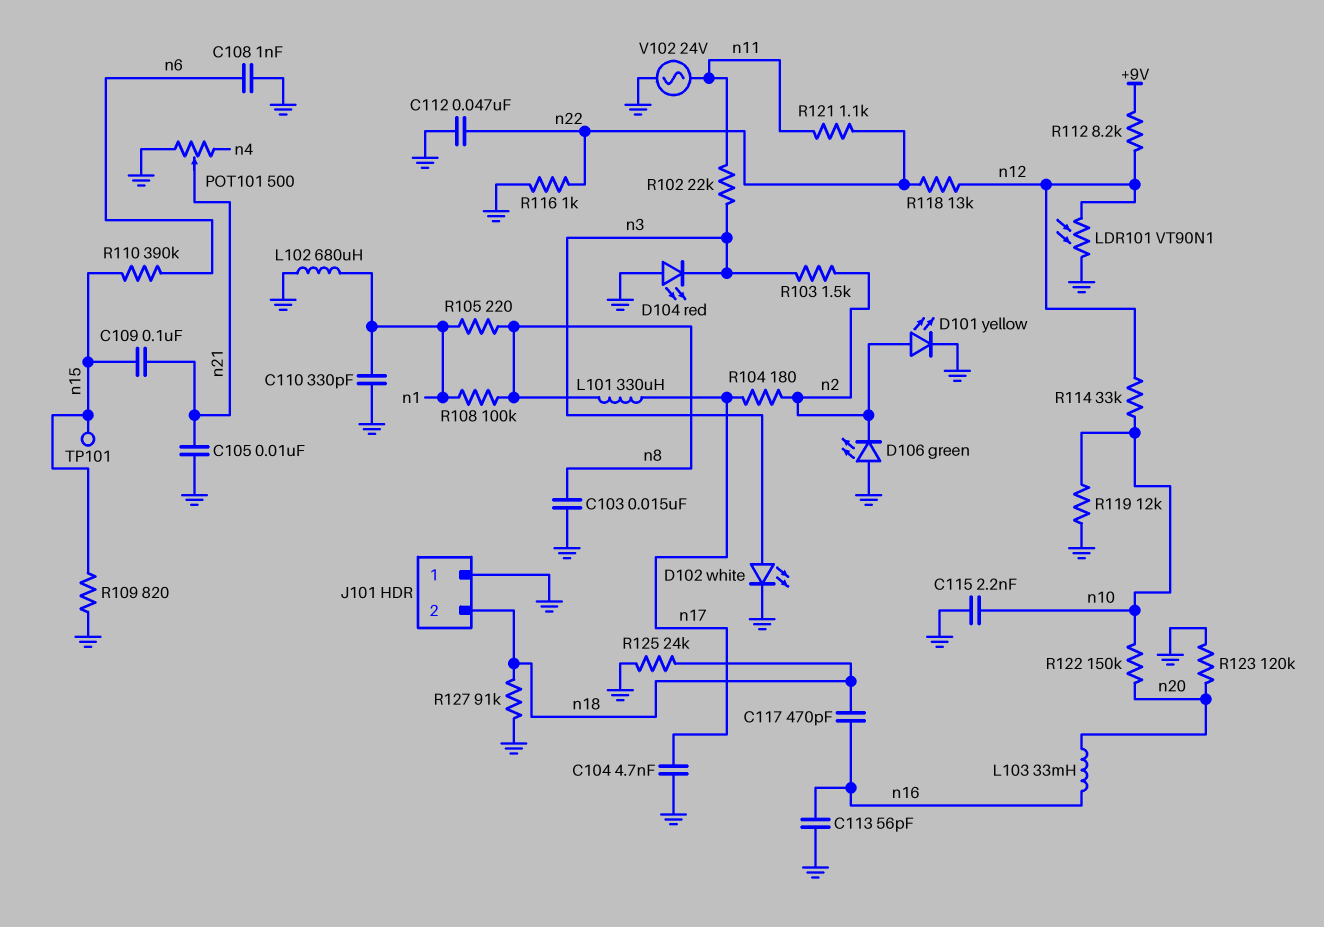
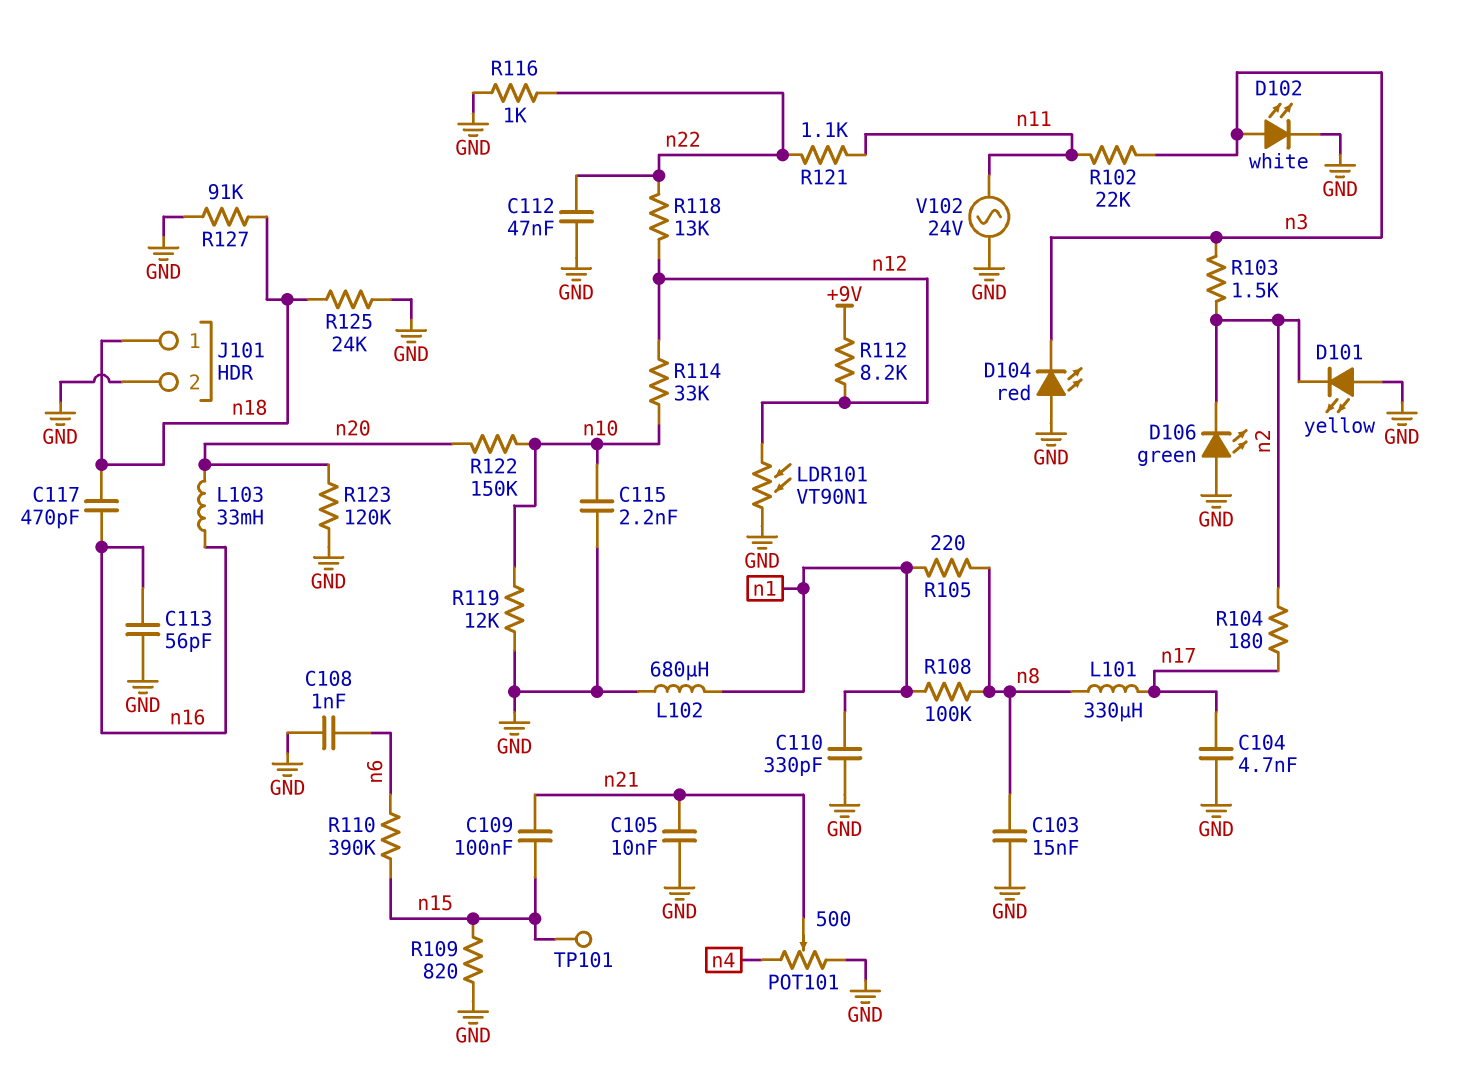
D101: LED yellow (A n2, K GND) -> LED yellow (A GND, K n2)
J101 pin 1: GND -> n18
J101 pin 2: n18 -> GND

